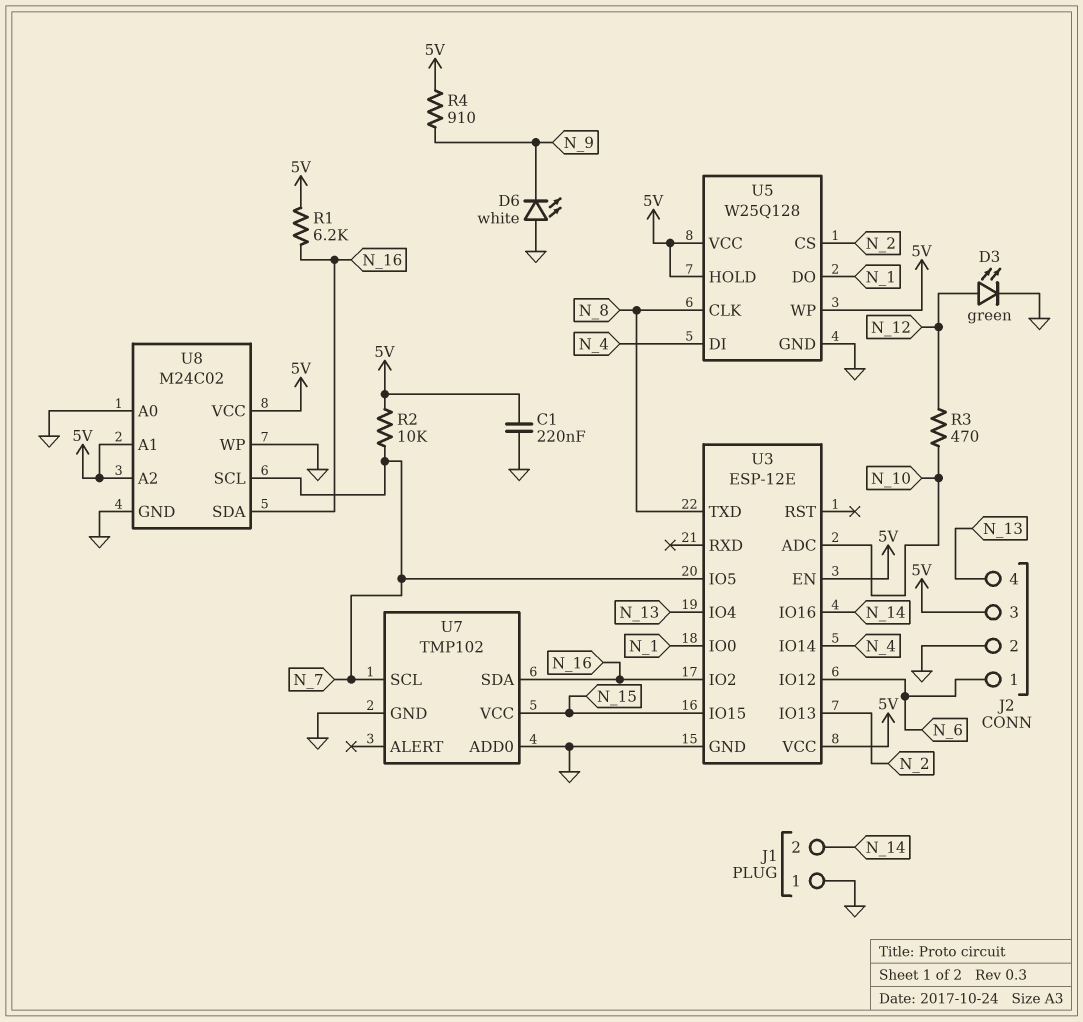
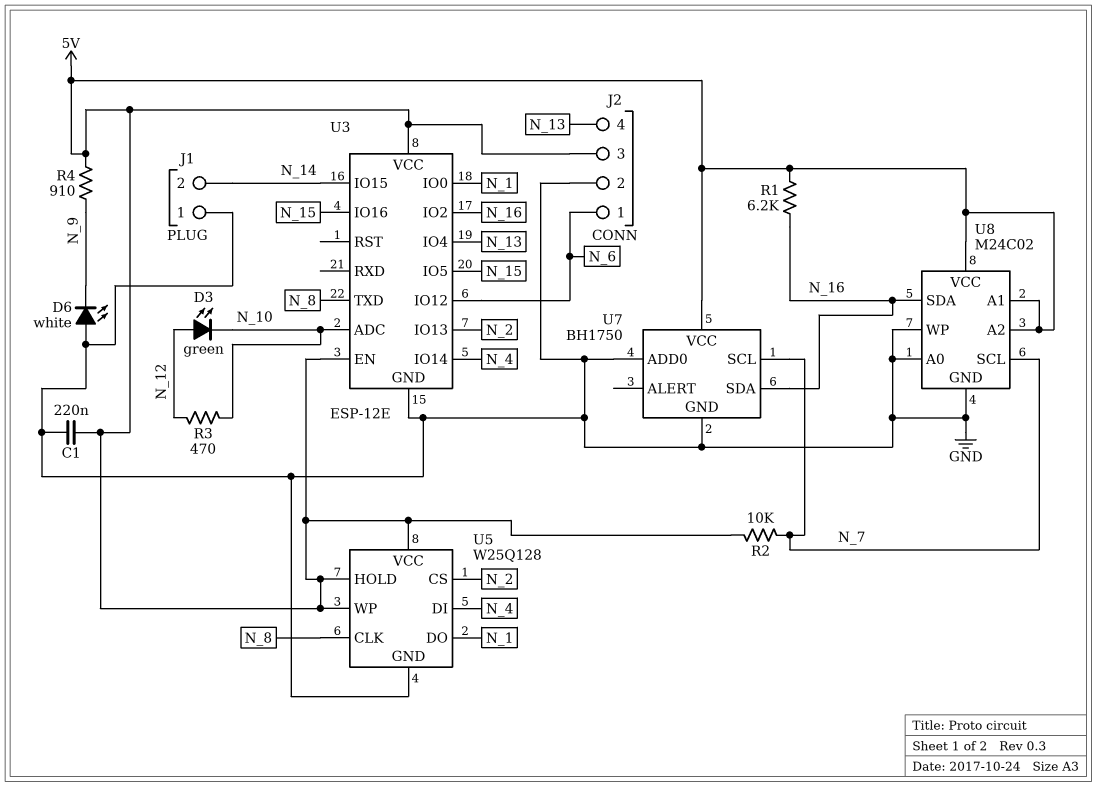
D3: LED green (A N_12, K GND) -> LED green (A N_12, K N_10)
U3 pin IO5: N_7 -> N_15
U3 pin IO15: N_15 -> N_14
U3 pin IO16: N_14 -> N_15
U7: TMP102 -> BH1750
U7 pin VCC: N_15 -> 5V

